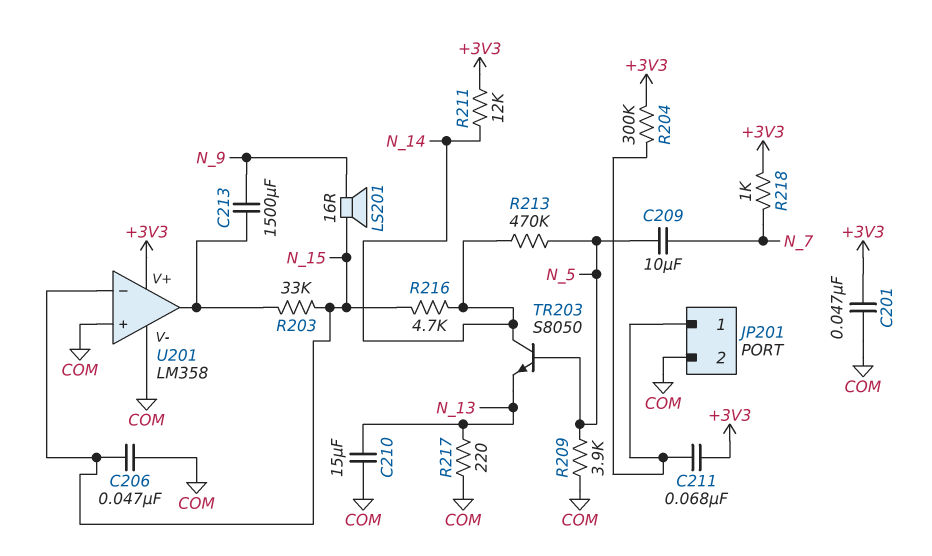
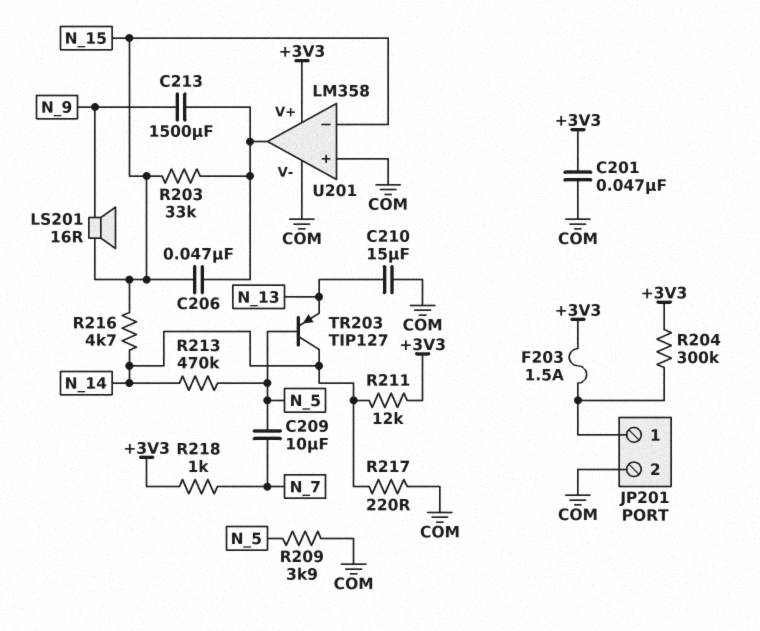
C206: 47nF (COM, N_15) -> 47nF (N_15, U201/out)
C211: 68nF (+3V3, JP201/1) -> none
F203: none -> 1.5A (+3V3, JP201/1)
R217: 220 (COM, N_13) -> 220 (COM, N_14)
TR203: NPN S8050 (B N_5, C N_14, E N_13) -> PNP TIP127 (B N_5, C N_14, E N_13)

